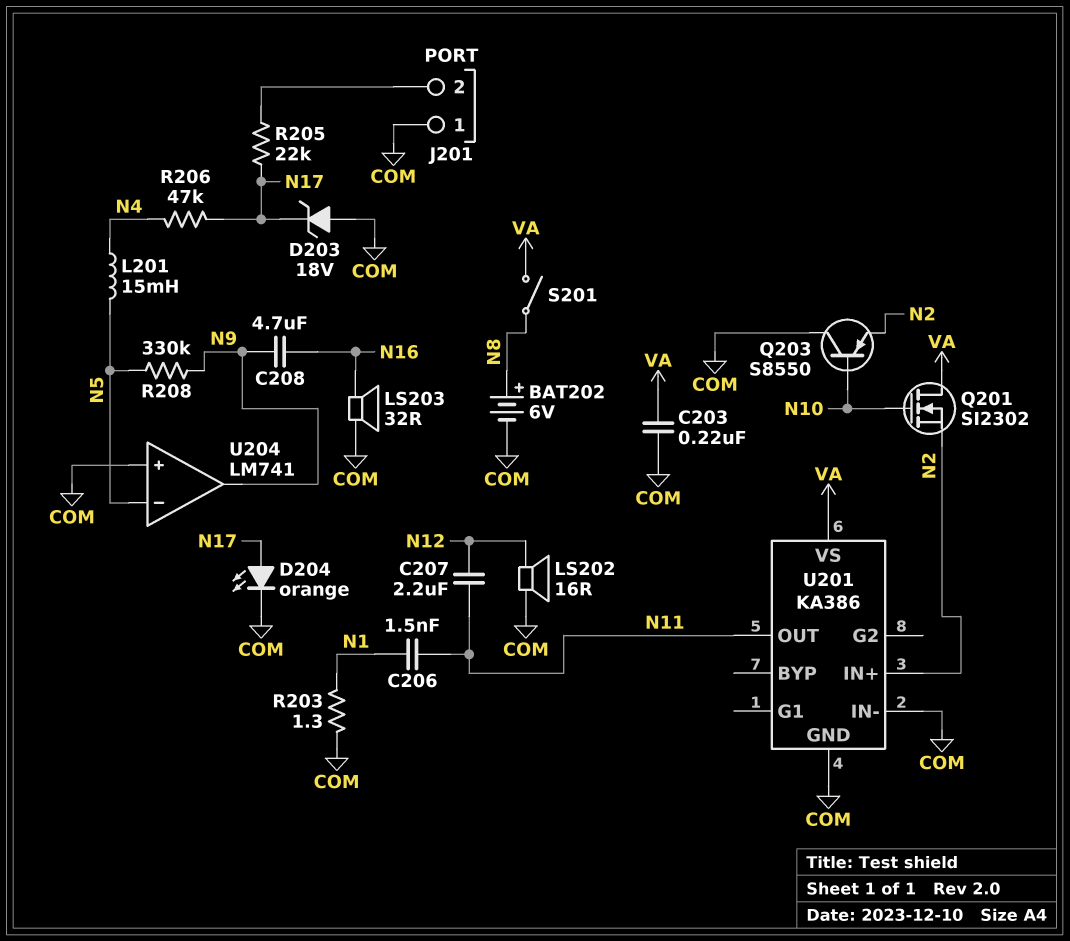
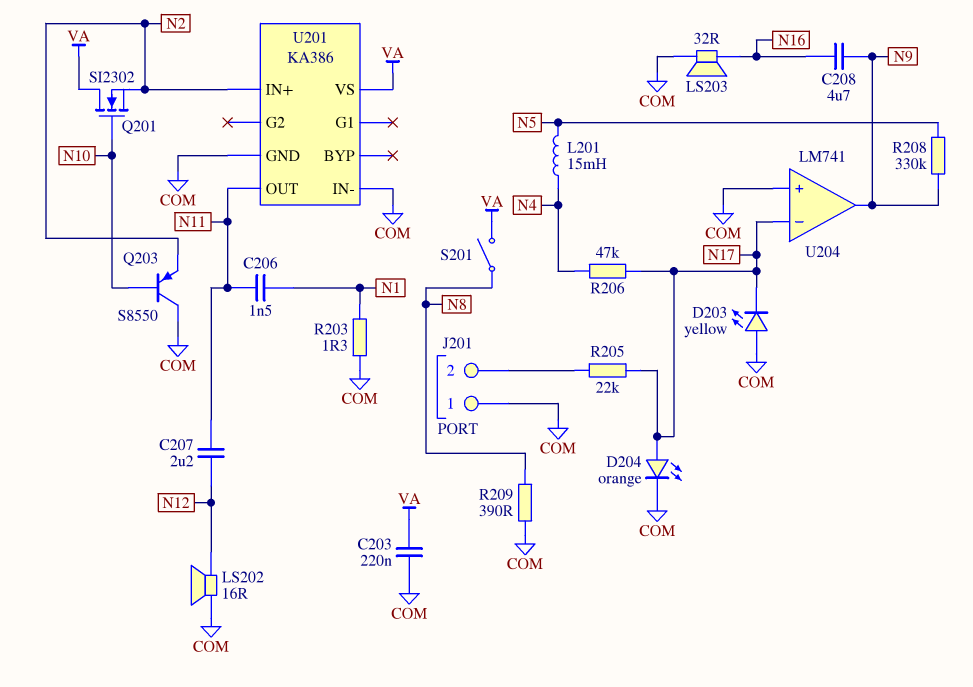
BAT202: 6V (plus N8, minus COM) -> none
D203: zener 18V (A COM, K N17) -> LED yellow (A COM, K N17)
R209: none -> 390 (COM, N8)
U204 pin in-: N5 -> N17

